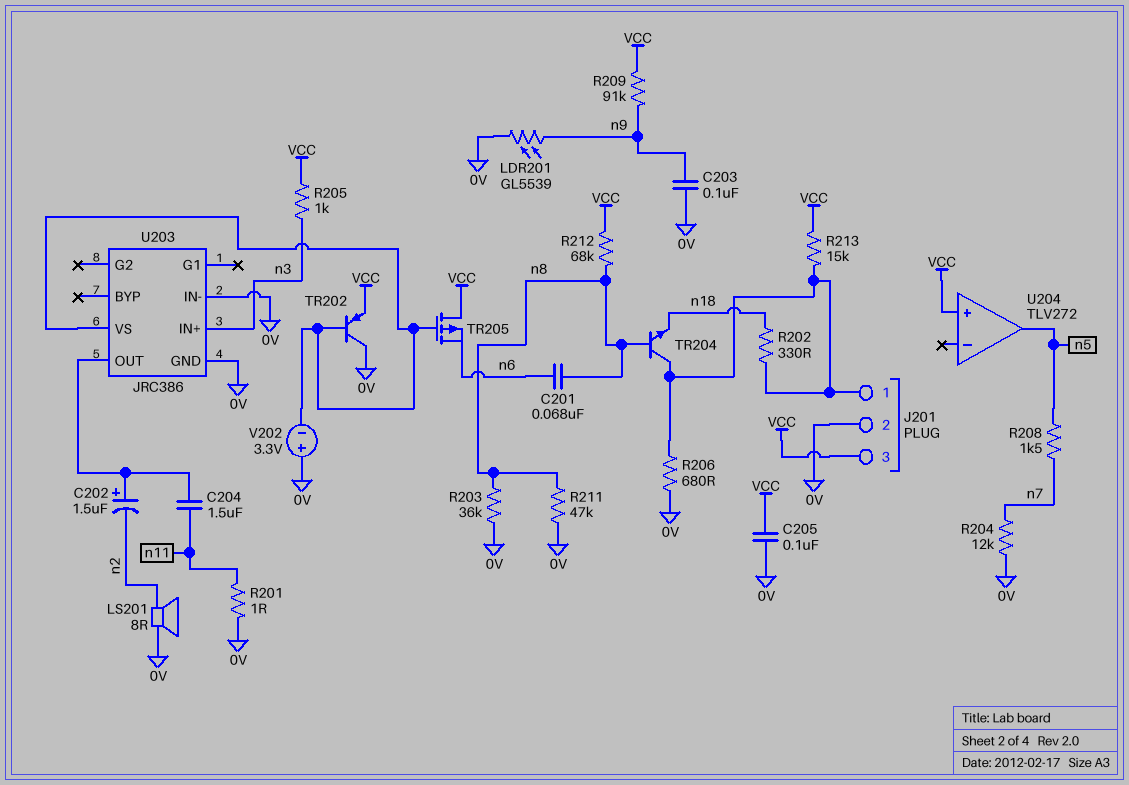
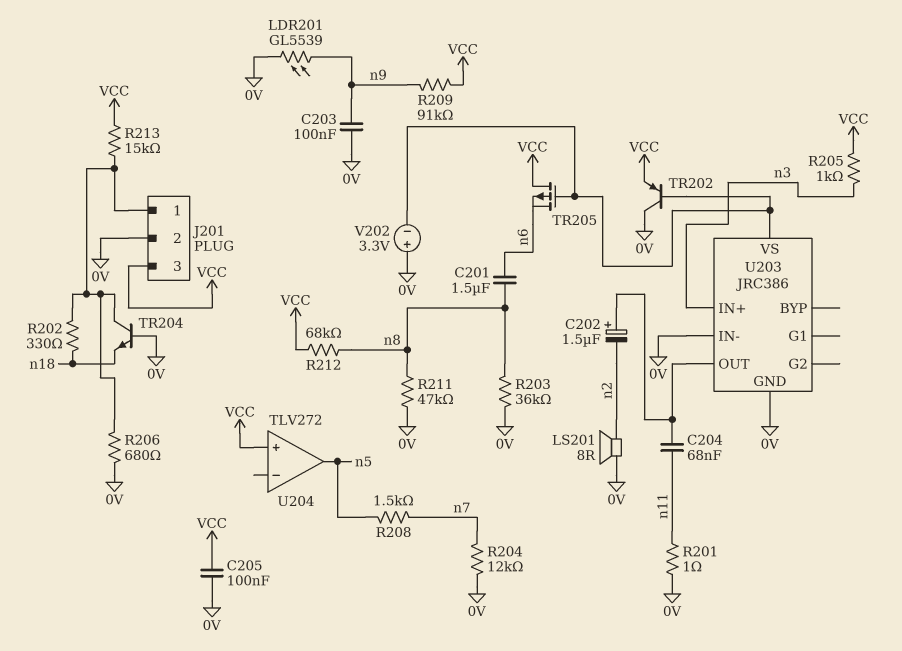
C201: 68nF (n6, n8) -> 1.5uF (n6, n8)
C204: 1.5uF (U203/OUT, n11) -> 68nF (U203/OUT, n11)
TR204: NPN (B n8, C J201/1, E n18) -> NPN (B 0V, C J201/1, E n18)

